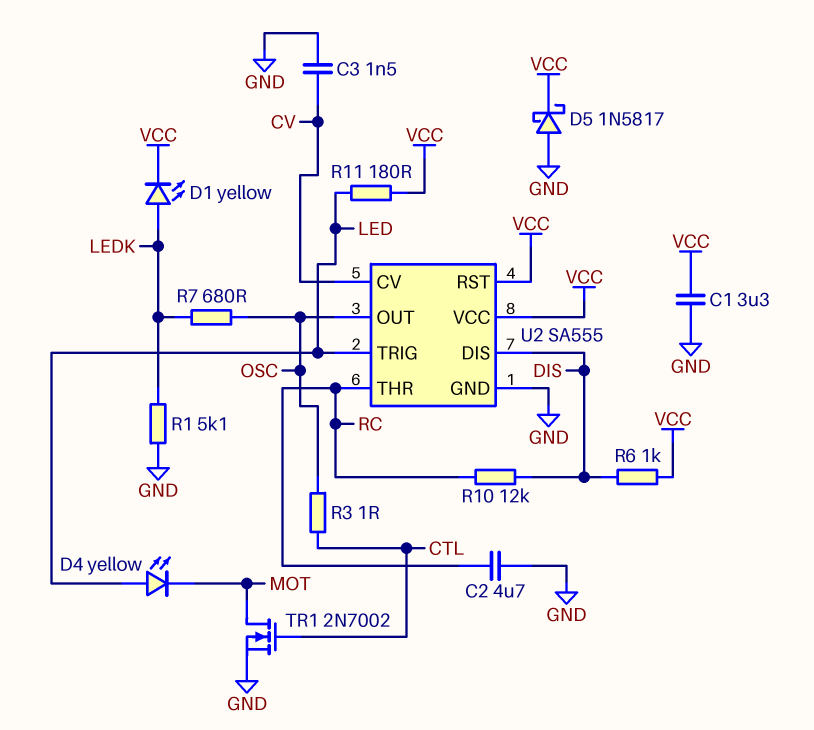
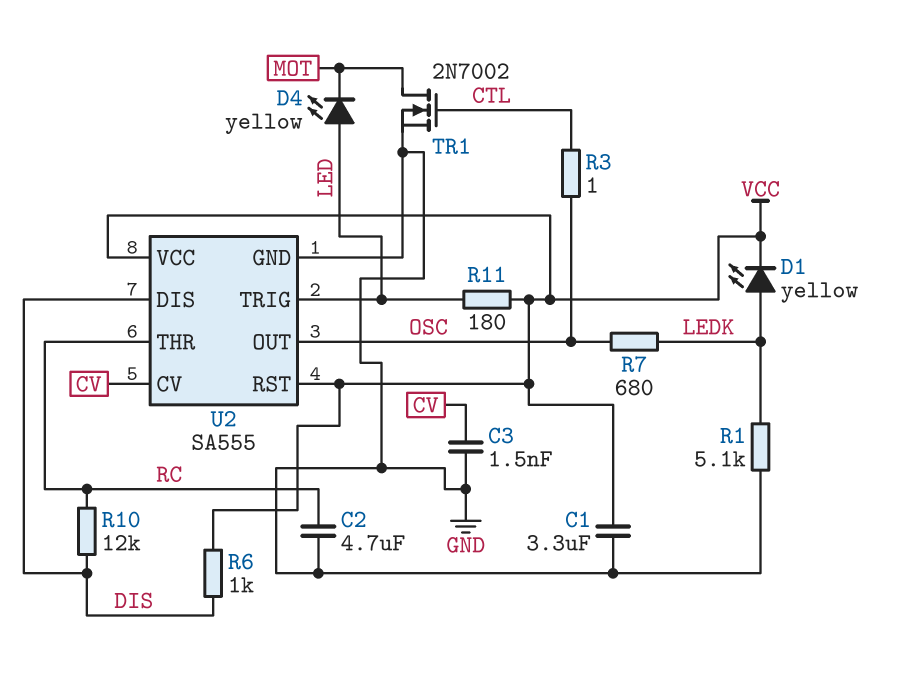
D5: schottky 1N5817 (A GND, K VCC) -> none

